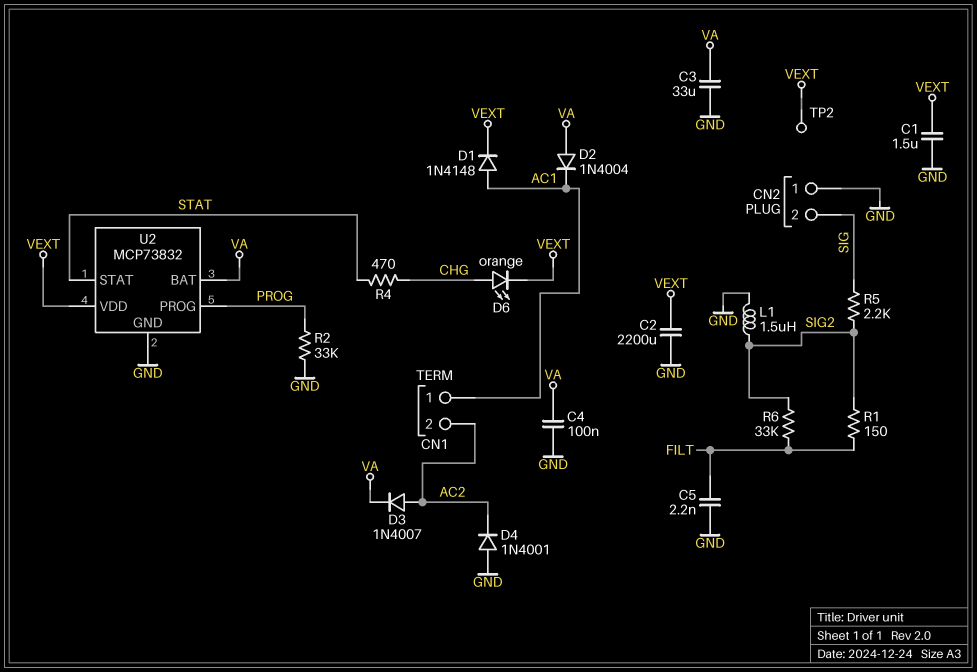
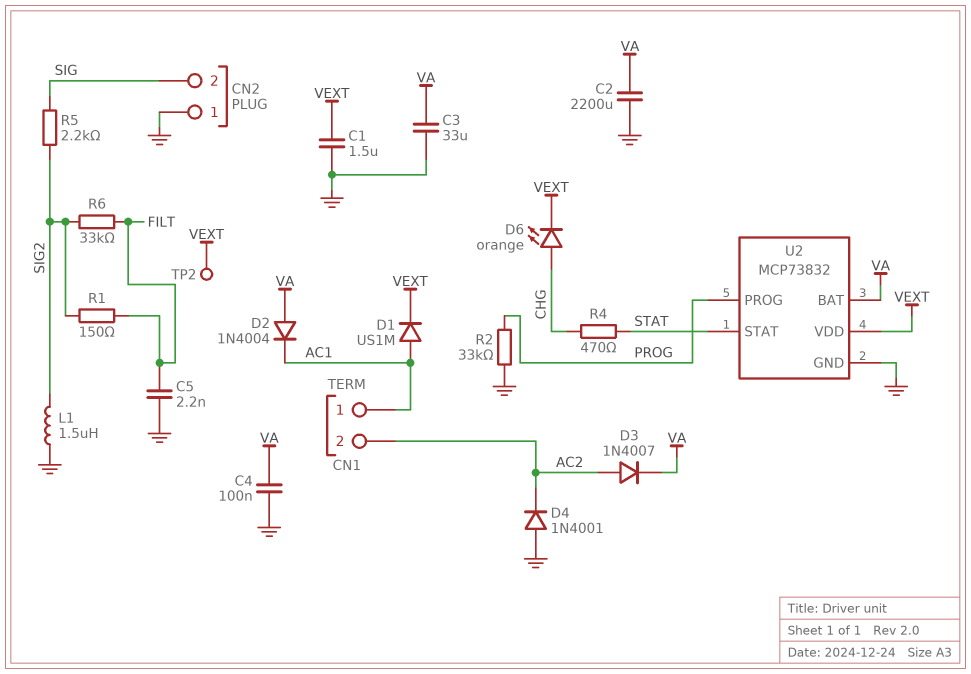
C2: 2200uF (GND, VEXT) -> 2200uF (GND, VA)
D1: diode 1N4148 (A AC1, K VEXT) -> diode US1M (A AC1, K VEXT)

